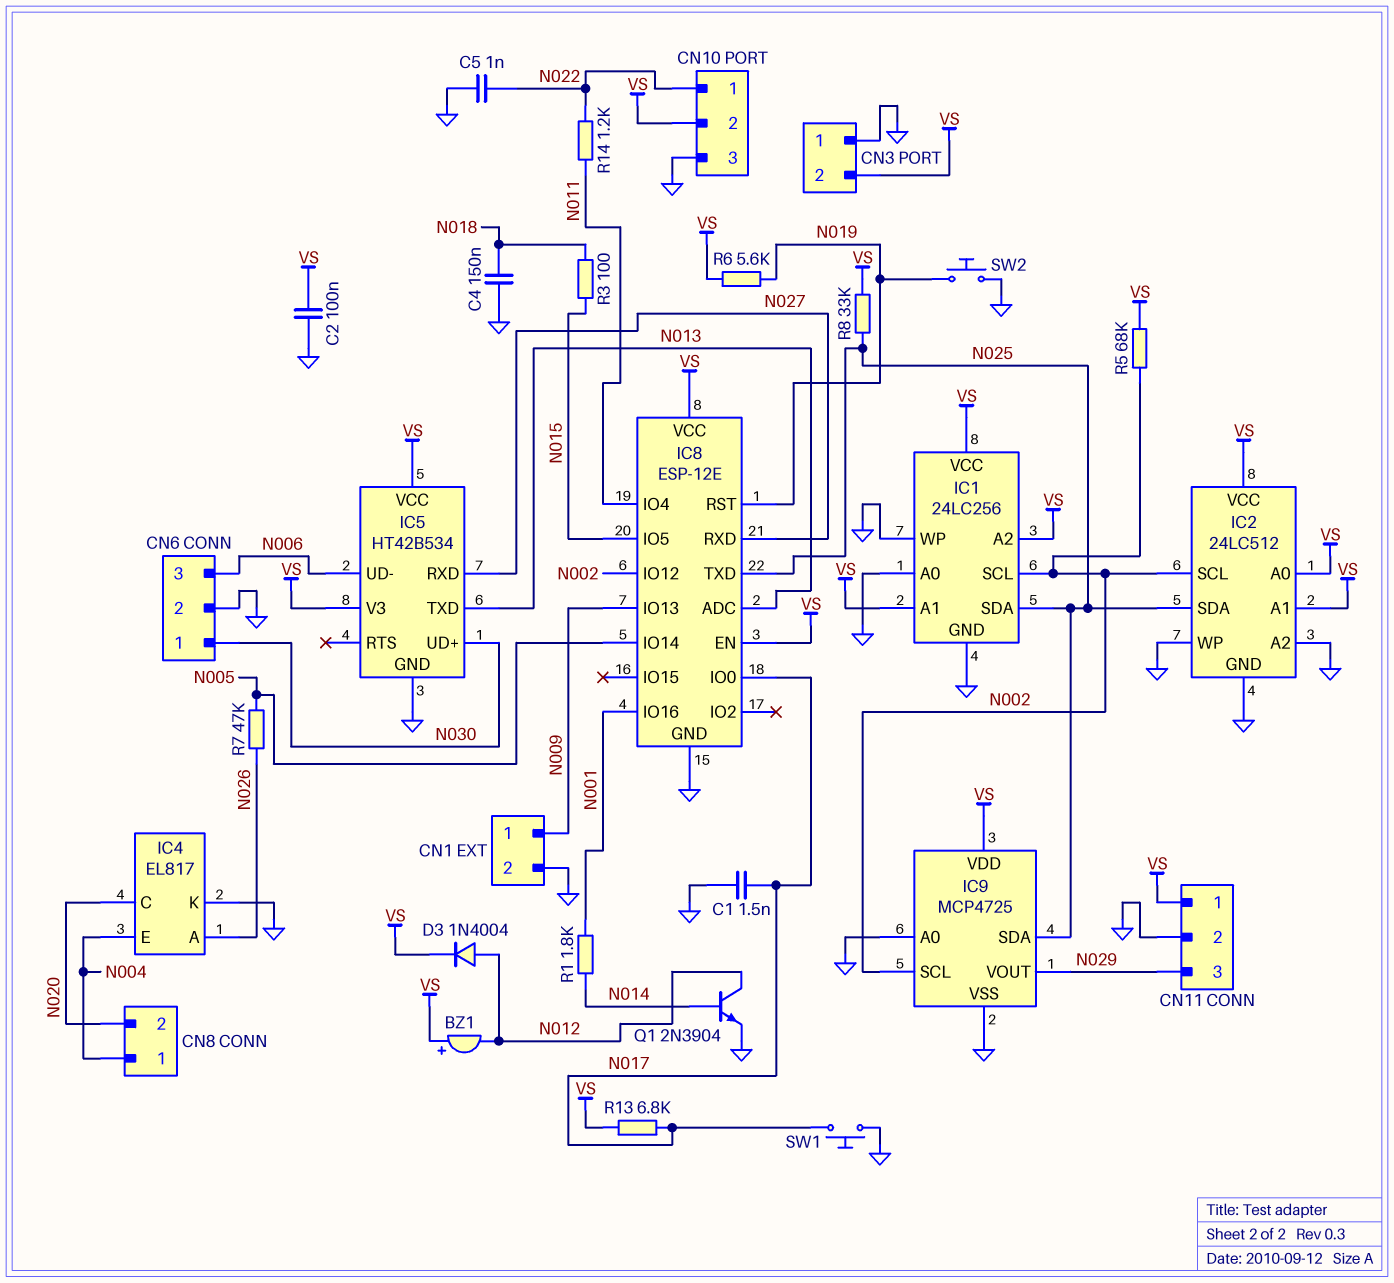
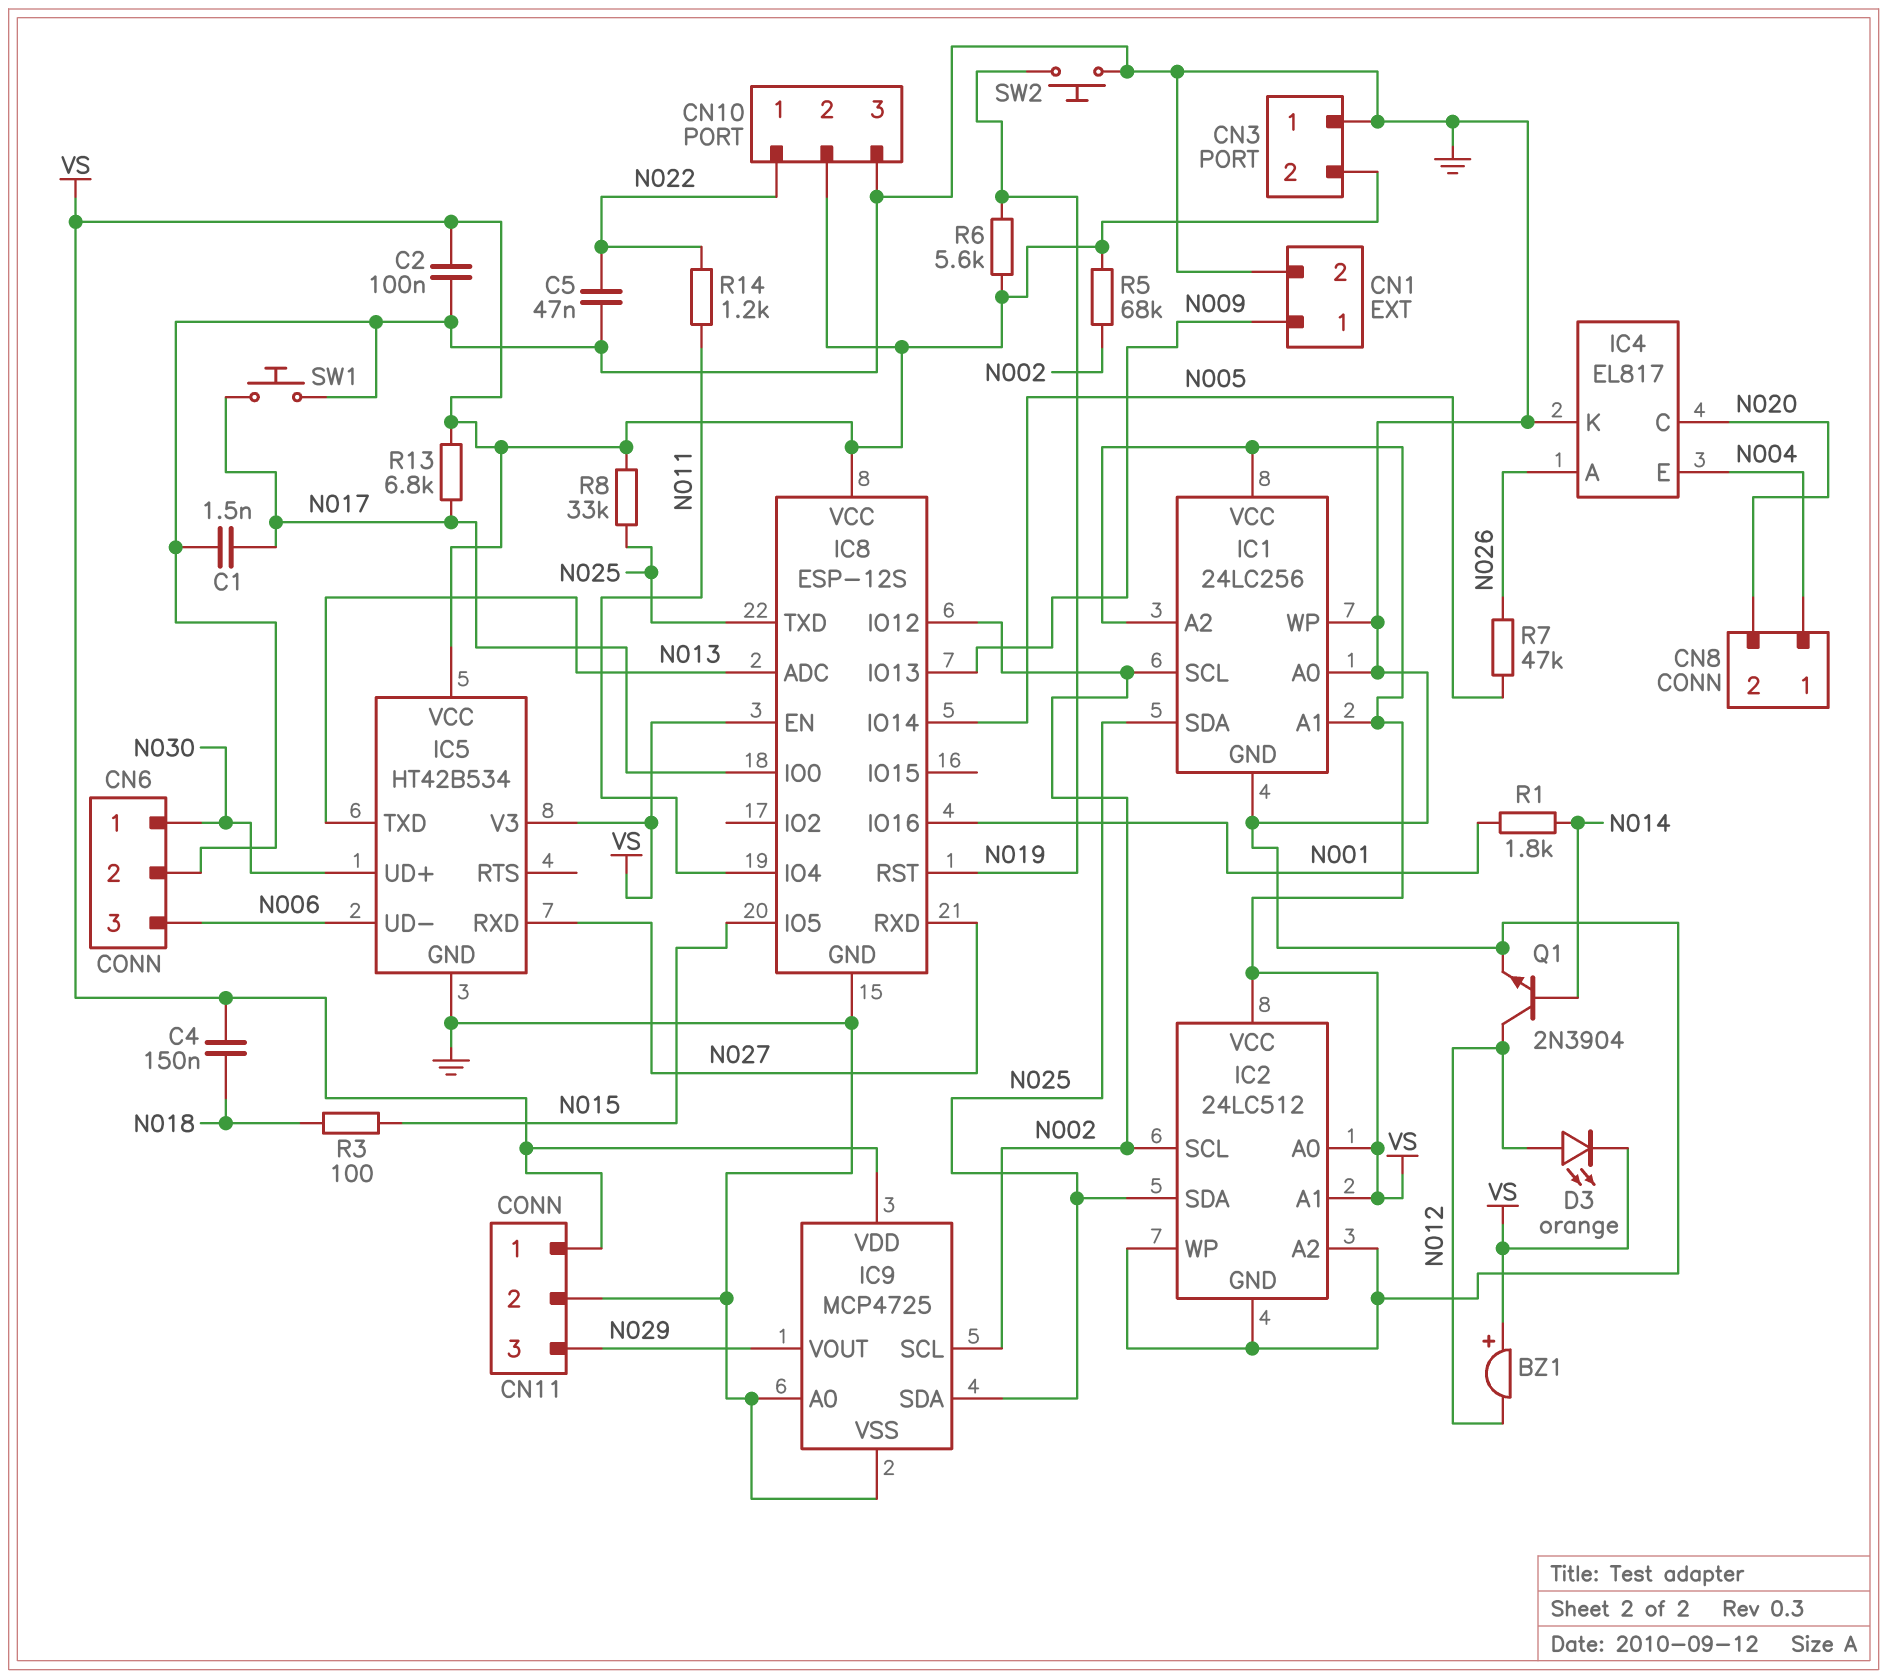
C4: 150nF (GND, N018) -> 150nF (N018, VS)
C5: 1nF (GND, N022) -> 47nF (GND, N022)
D3: diode 1N4004 (A N012, K VS) -> LED orange (A N012, K VS)
IC8: ESP-12E -> ESP-12S

